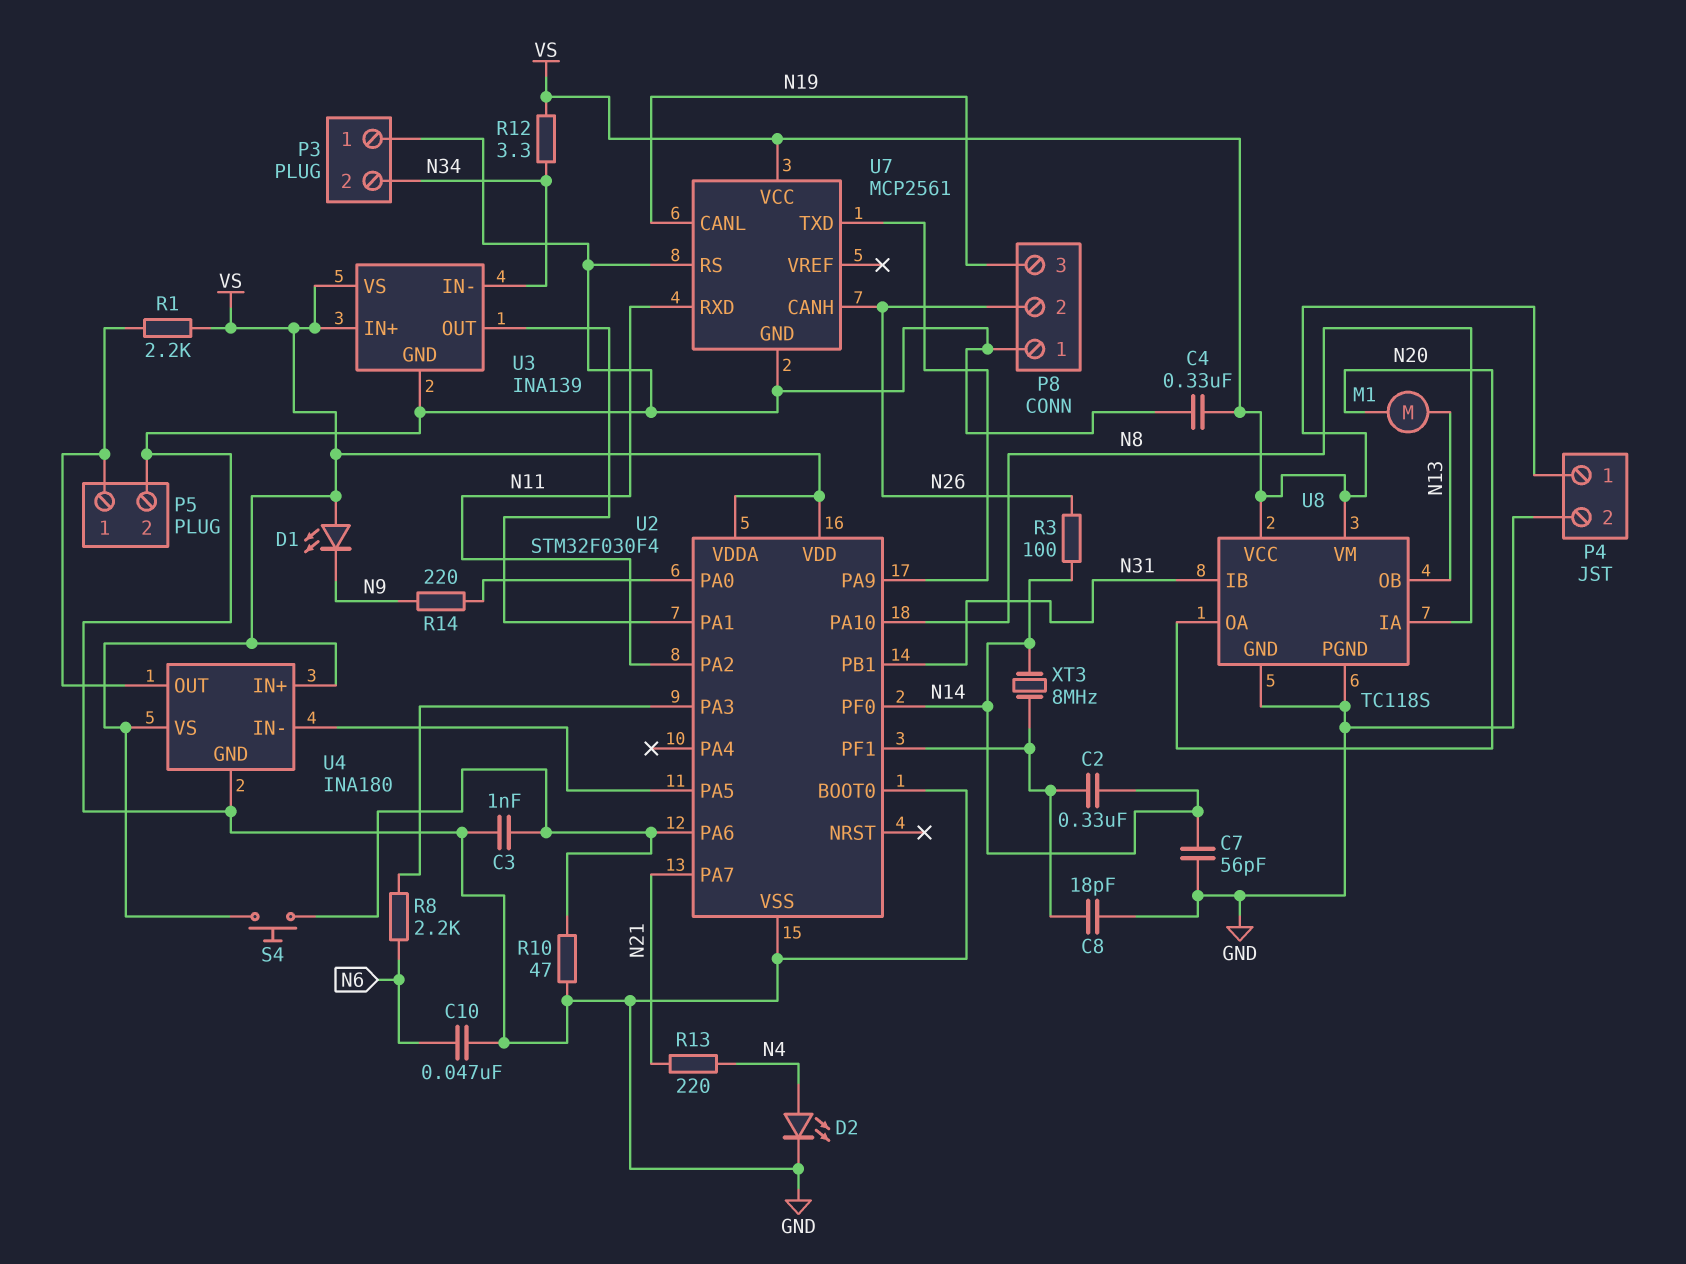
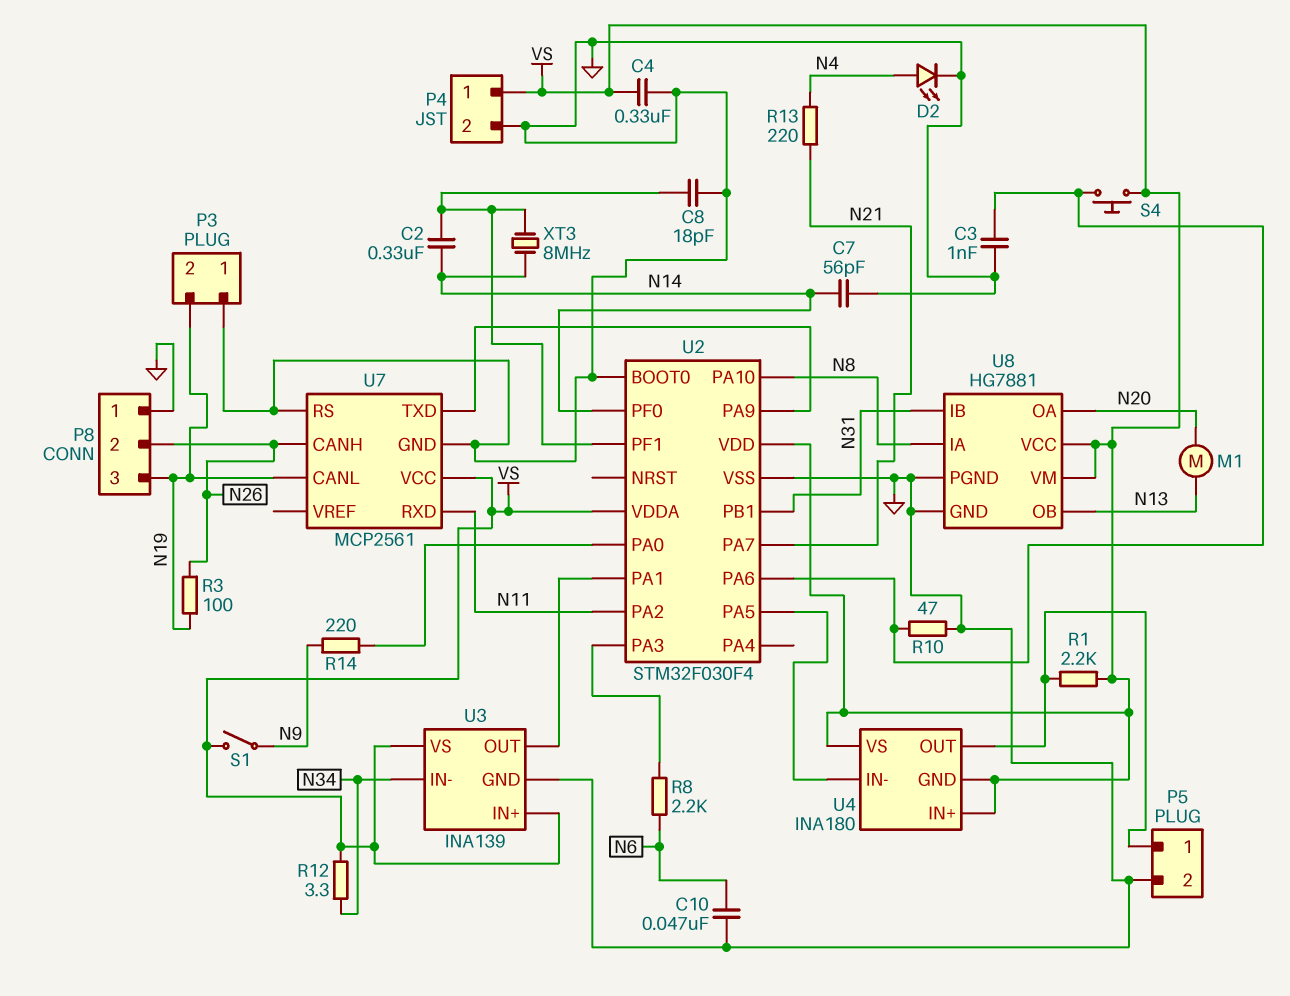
D1: LED (A VS, K N9) -> none
P3 pin 2: N34 -> N19
R3: 100 (N14, N26) -> 100 (N19, N26)
S1: none -> switch (N9, VS)
U4 pin GND: GND -> VS
U8: TC118S -> HG7881

